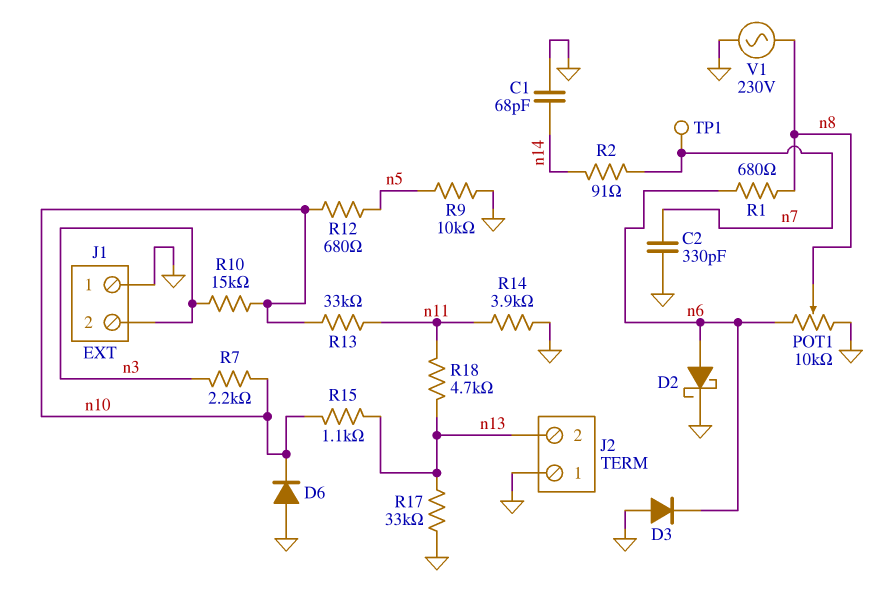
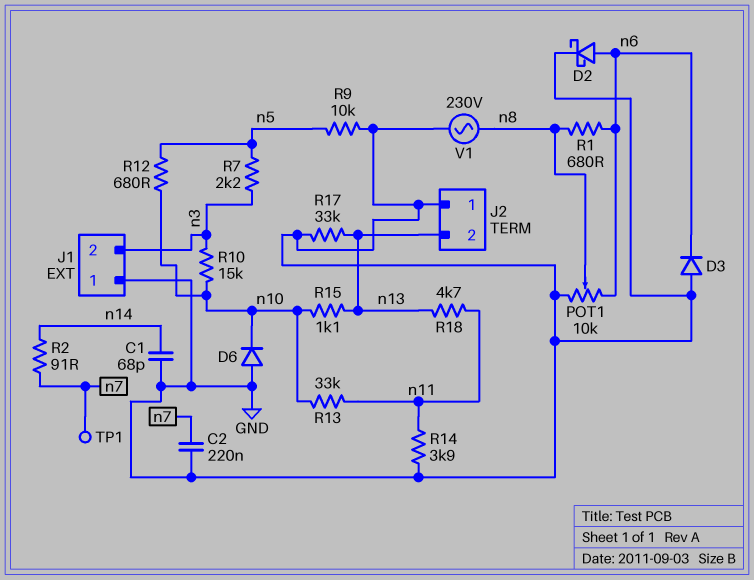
C2: 330pF (GND, n7) -> 220nF (GND, n7)
R7: 2.2k (n3, n10) -> 2.2k (n3, n5)

